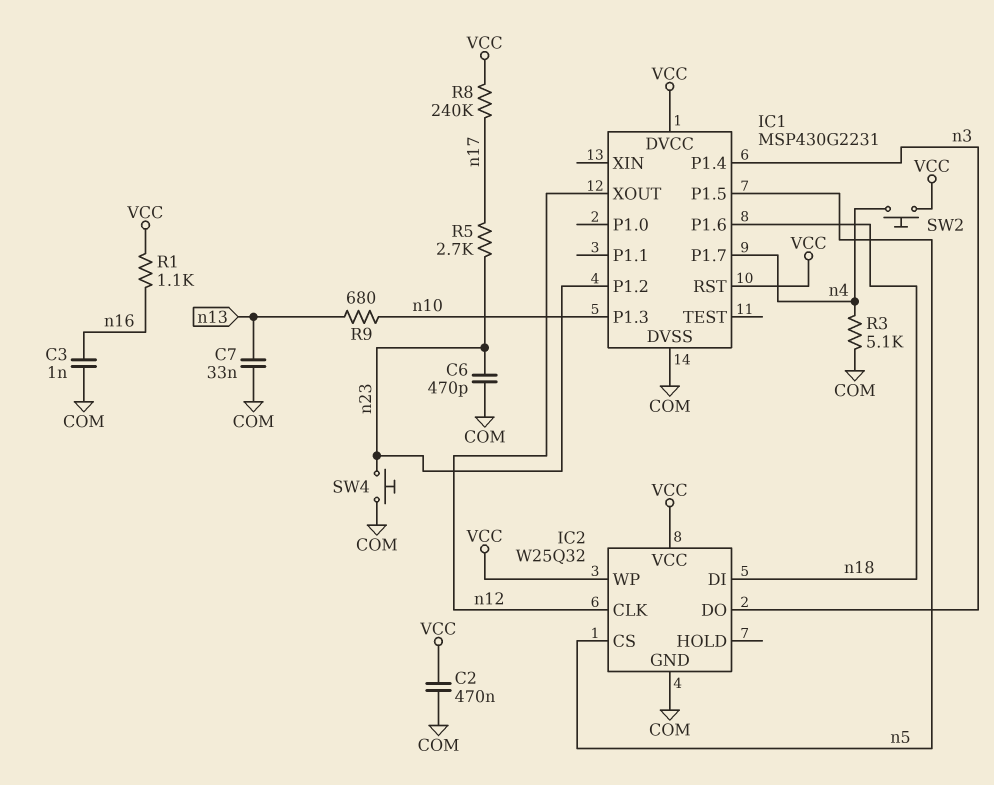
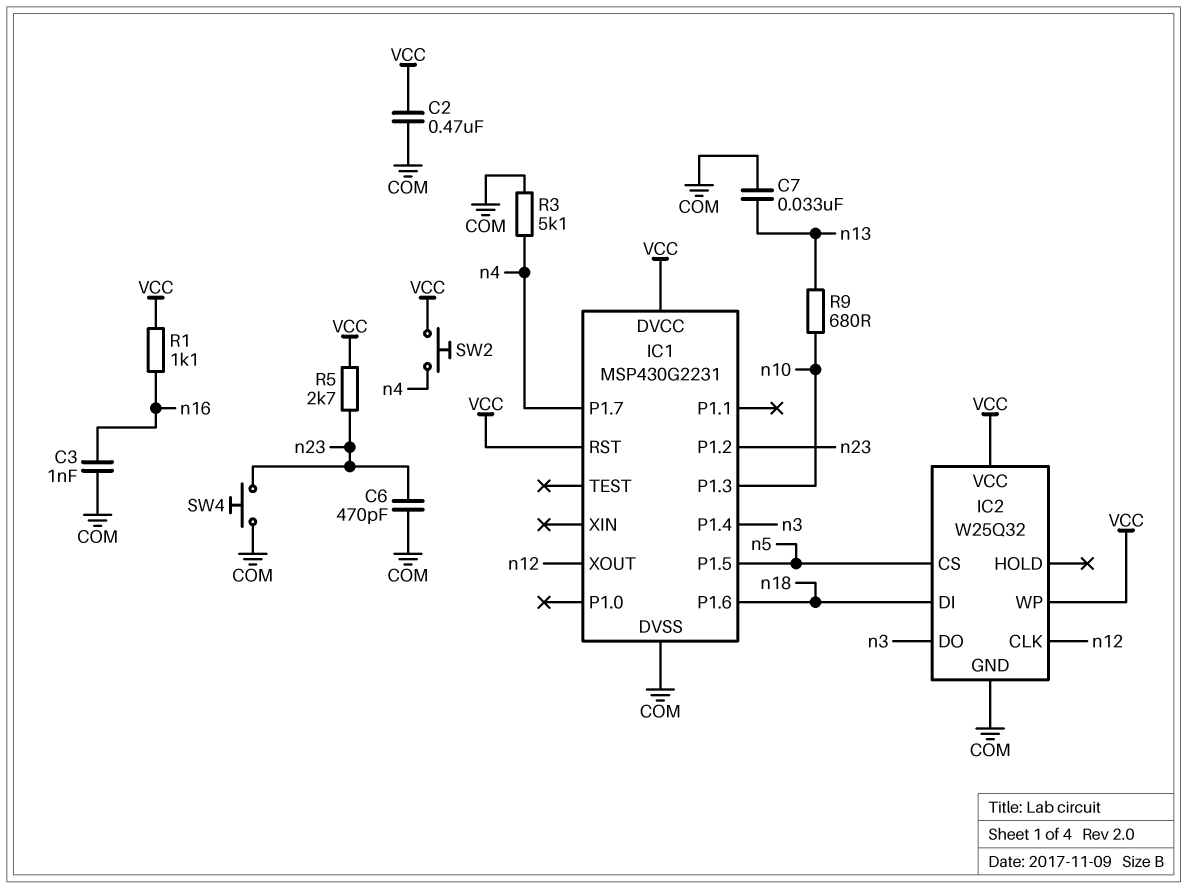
R5: 2.7k (n17, n23) -> 2.7k (VCC, n23)
R8: 240k (VCC, n17) -> none

